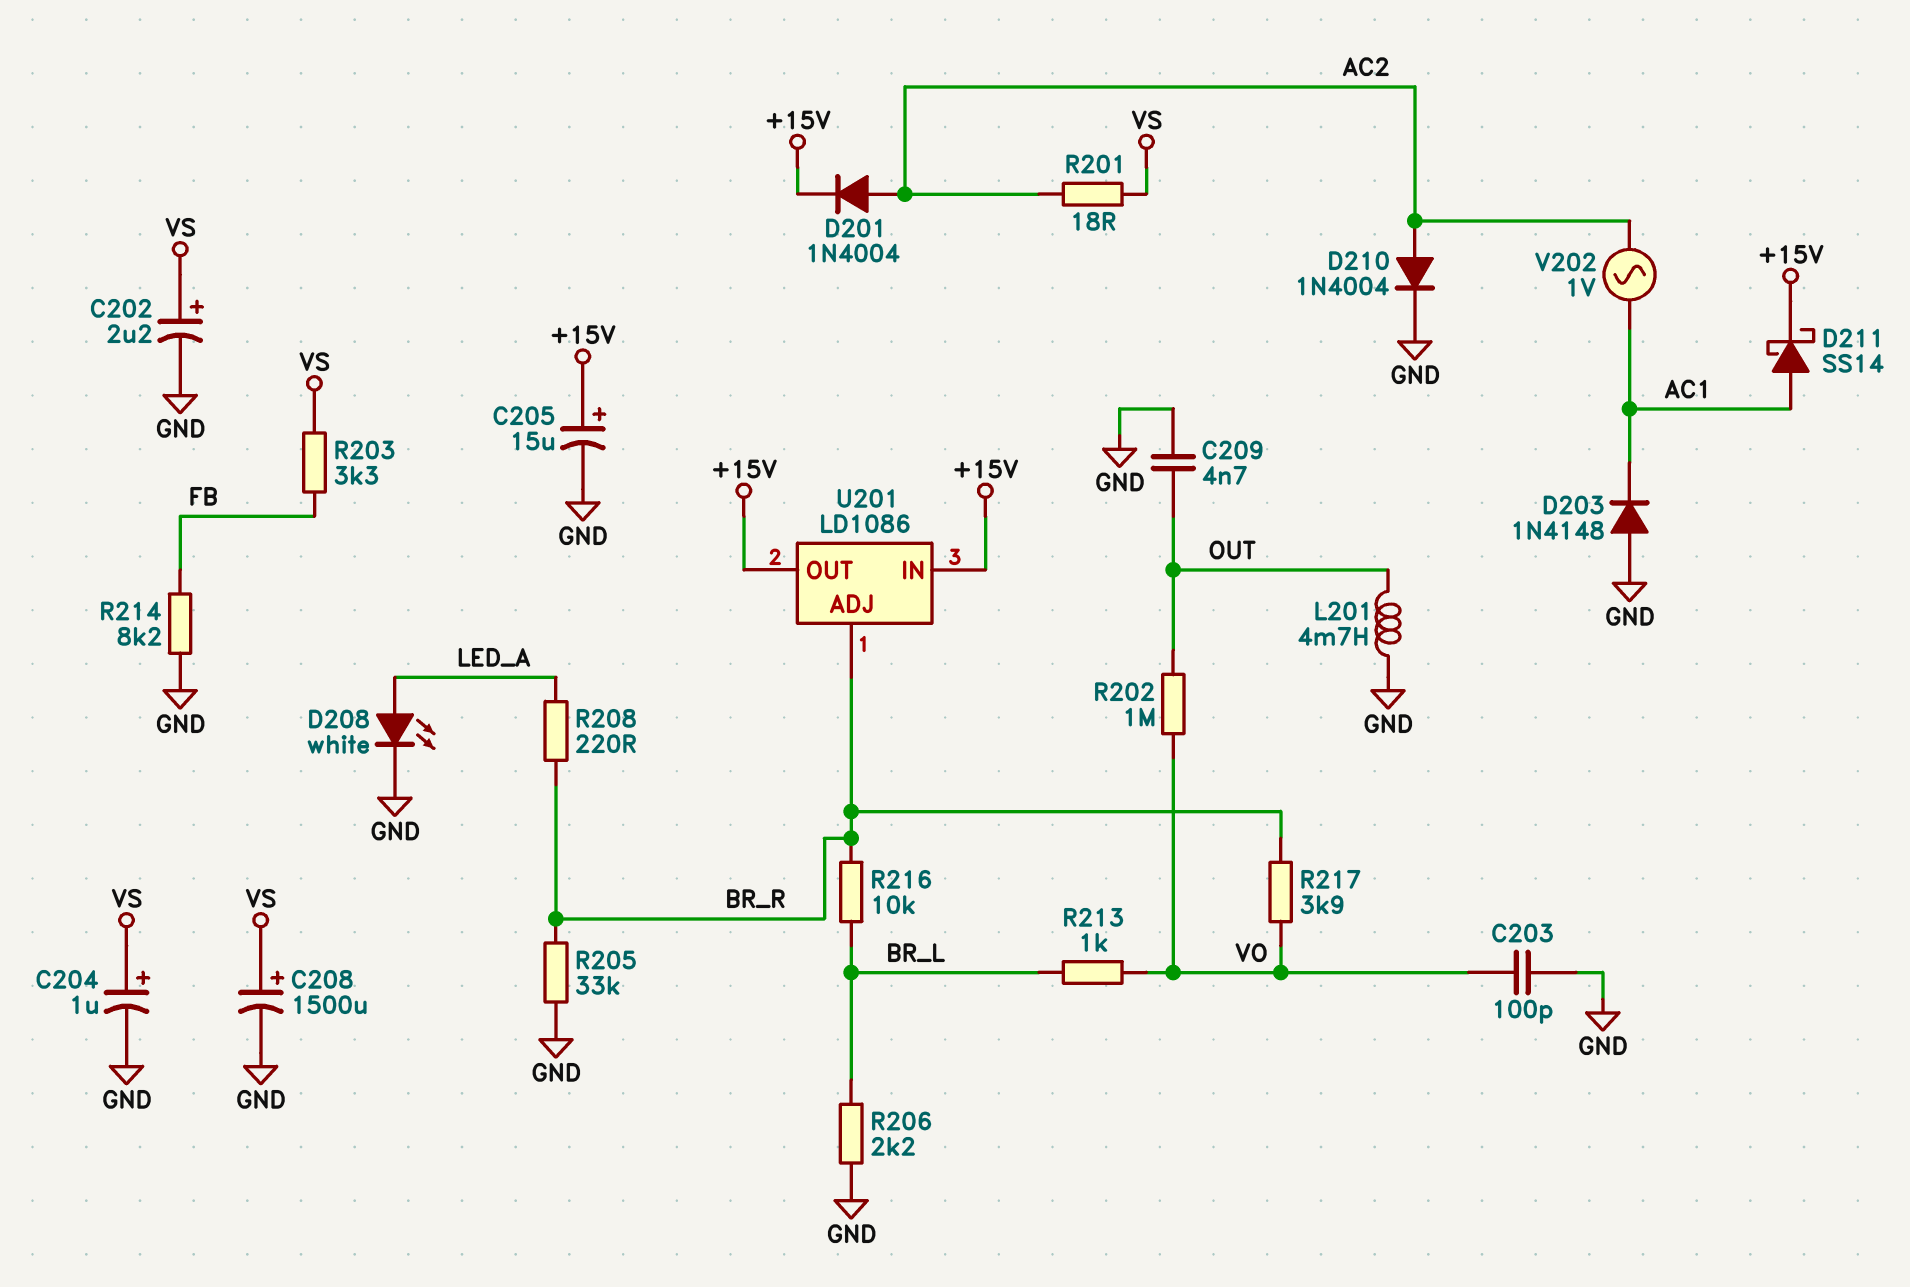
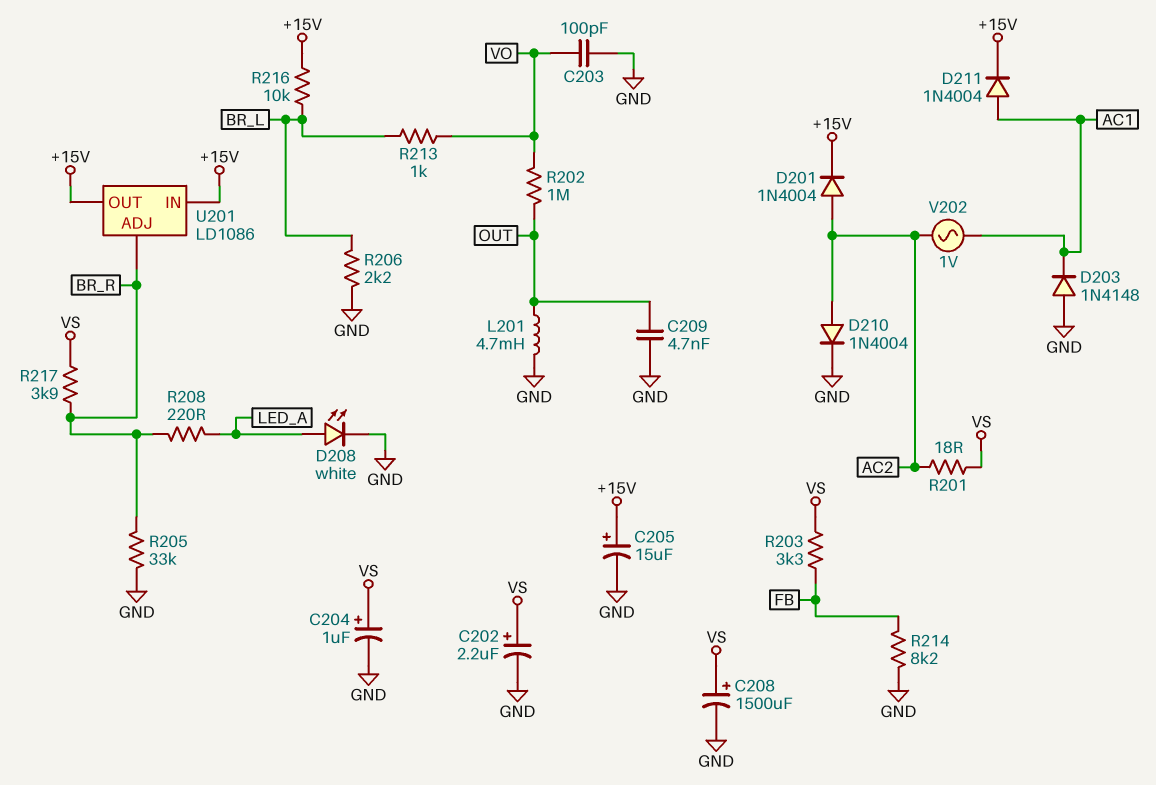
D211: schottky SS14 (A AC1, K +15V) -> diode 1N4004 (A AC1, K +15V)
R216: 10k (BR_L, BR_R) -> 10k (+15V, BR_L)
R217: 3.9k (BR_R, VO) -> 3.9k (BR_R, VS)

